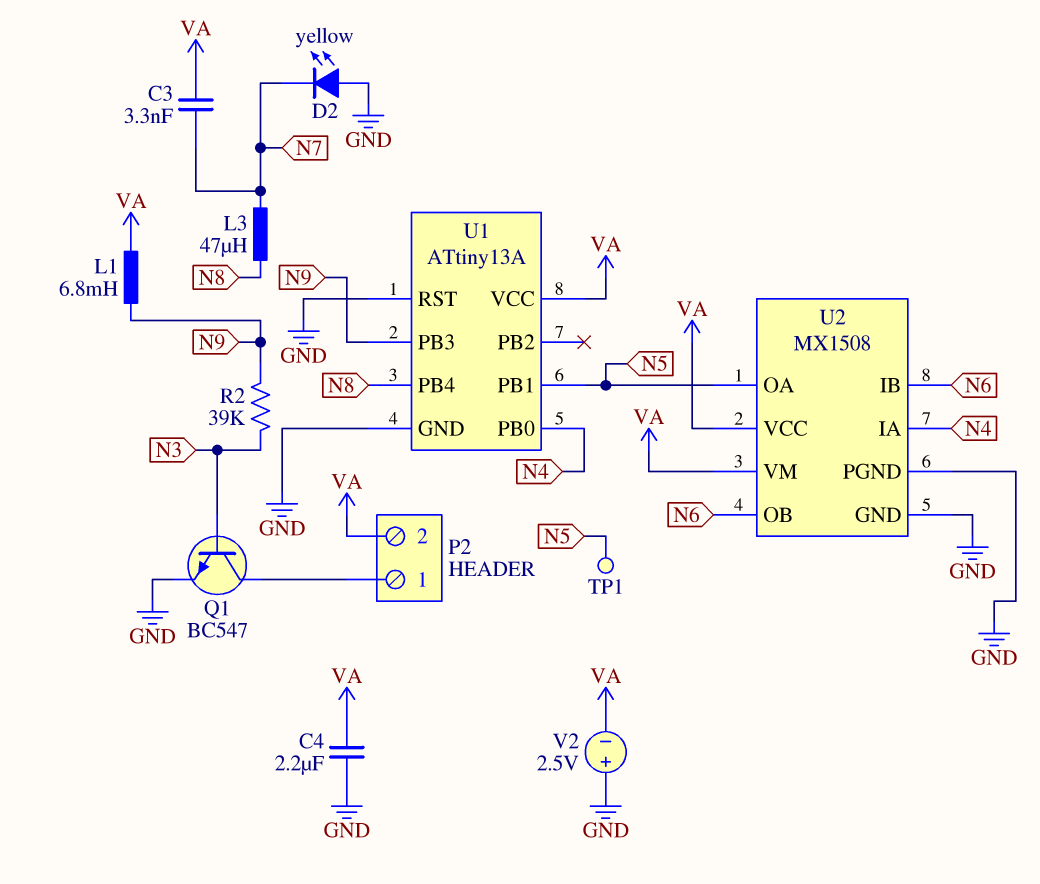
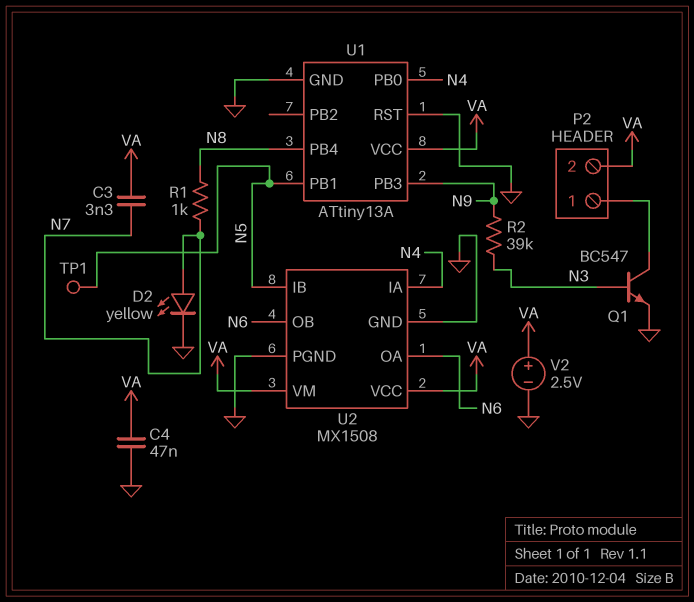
C4: 2.2uF (GND, VA) -> 47nF (GND, VA)
D2: LED yellow (A GND, K N7) -> LED yellow (A N7, K GND)
L1: 6.8mH (N9, VA) -> none
L3: 47uH (N7, N8) -> none
R1: none -> 1k (N7, N8)
U2 pin IB: N6 -> N5
U2 pin OA: N5 -> N6
V2: 2.5V (plus GND, minus VA) -> 2.5V (plus VA, minus GND)

